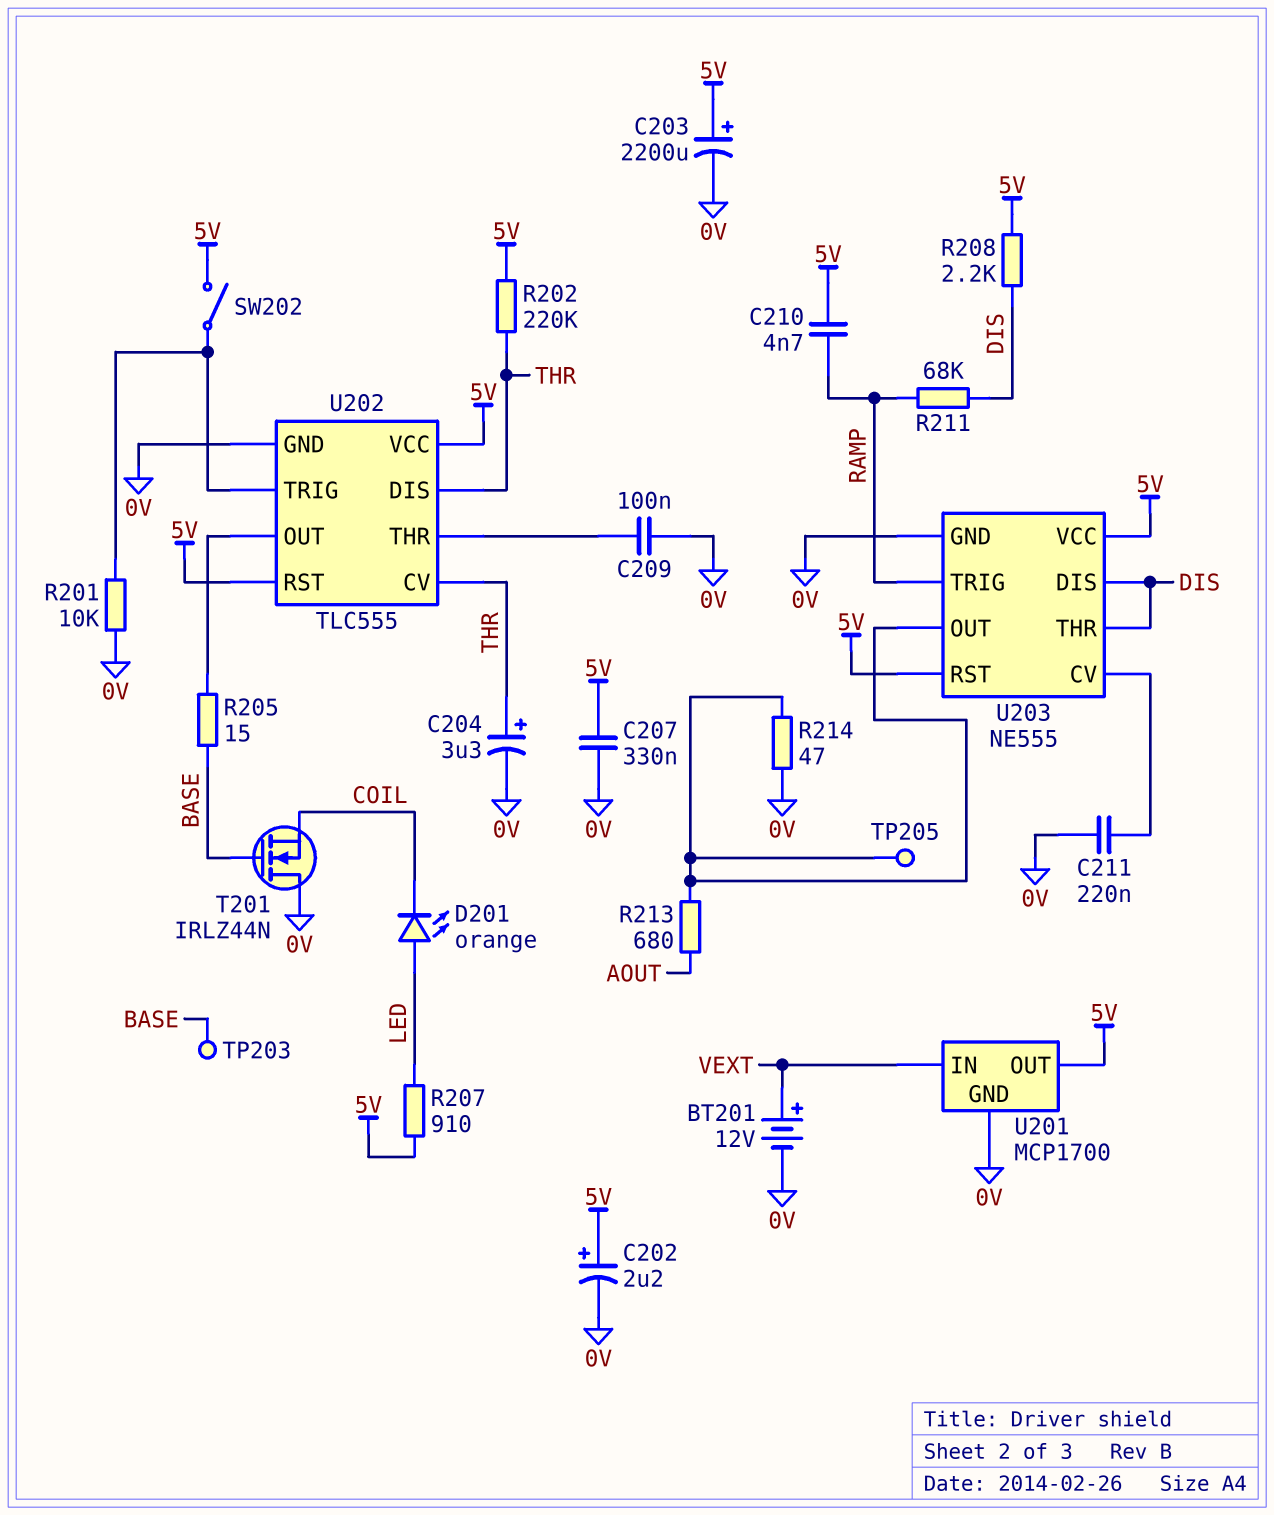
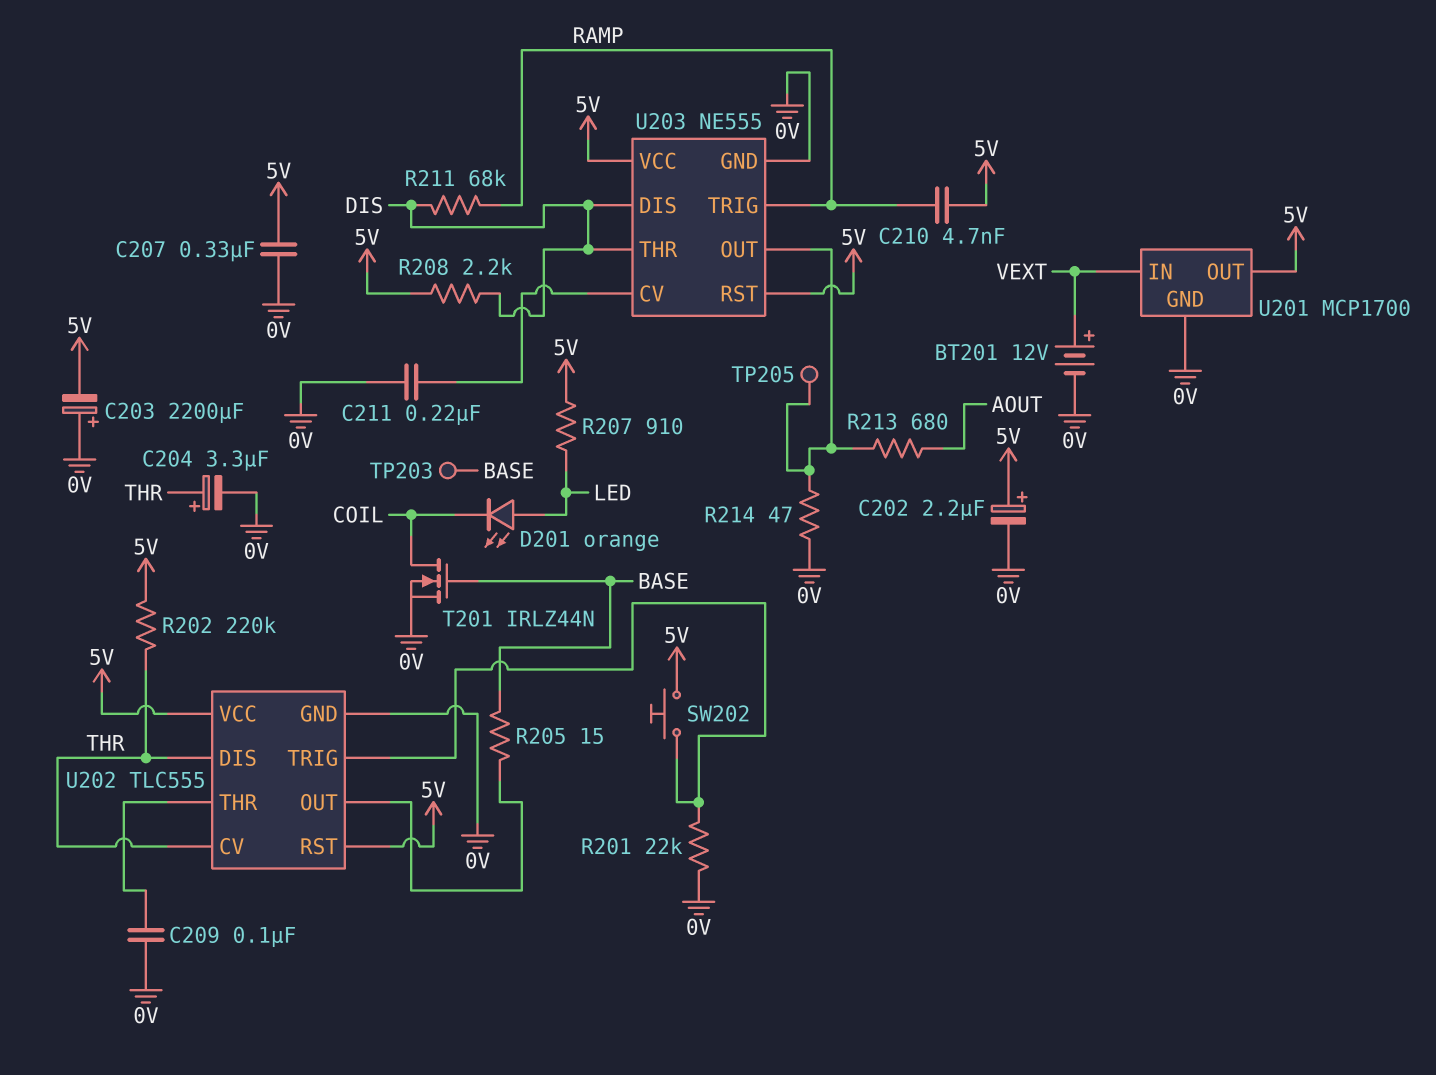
C203: 2200uF (plus 5V, minus 0V) -> 2200uF (plus 0V, minus 5V)
R201: 10k (0V, U202/TRIG) -> 22k (0V, U202/TRIG)
SW202: switch (5V, U202/TRIG) -> button (5V, U202/TRIG)
T201: NMOS IRLZ44N (G BASE, D 0V, S COIL) -> NMOS IRLZ44N (G BASE, D COIL, S 0V)

